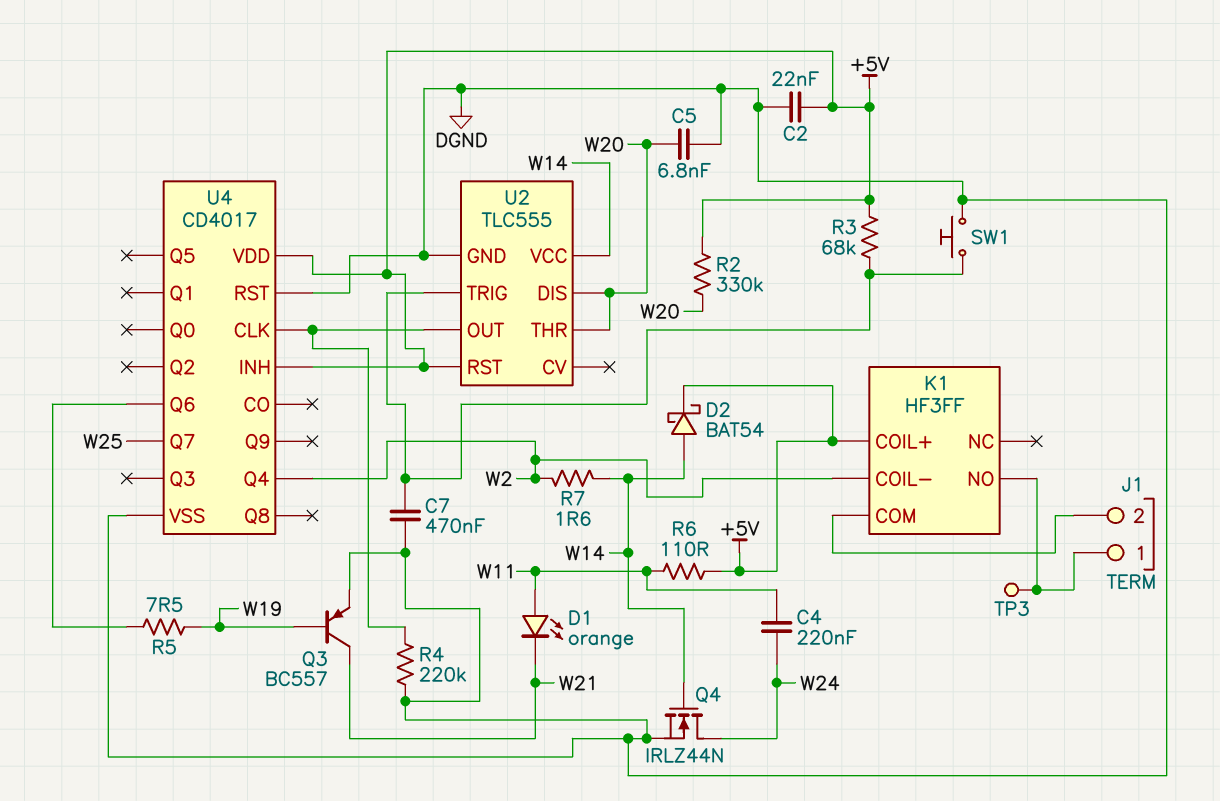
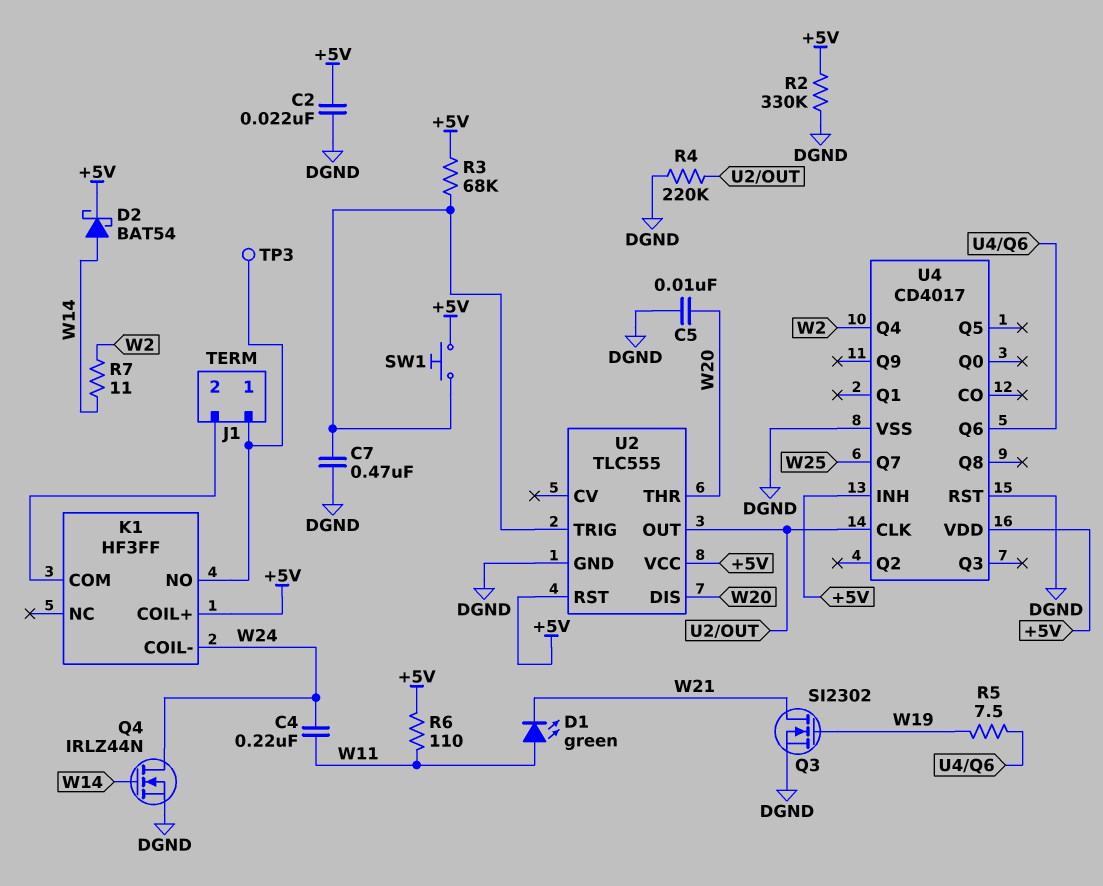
C5: 6.8nF (DGND, W20) -> 10nF (DGND, W20)
D1: LED orange (A W11, K W21) -> LED green (A W11, K W21)
K1 pin COIL-: W2 -> W24
Q3: PNP BC557 (B W19, C W21, E DGND) -> NMOS SI2302 (G W19, D W21, S DGND)
R2: 330k (+5V, W20) -> 330k (+5V, DGND)
R7: 1.6 (W2, W14) -> 11 (W2, W14)
SW1: button (DGND, U2/TRIG) -> button (+5V, U2/TRIG)
U2 pin VCC: W14 -> +5V

